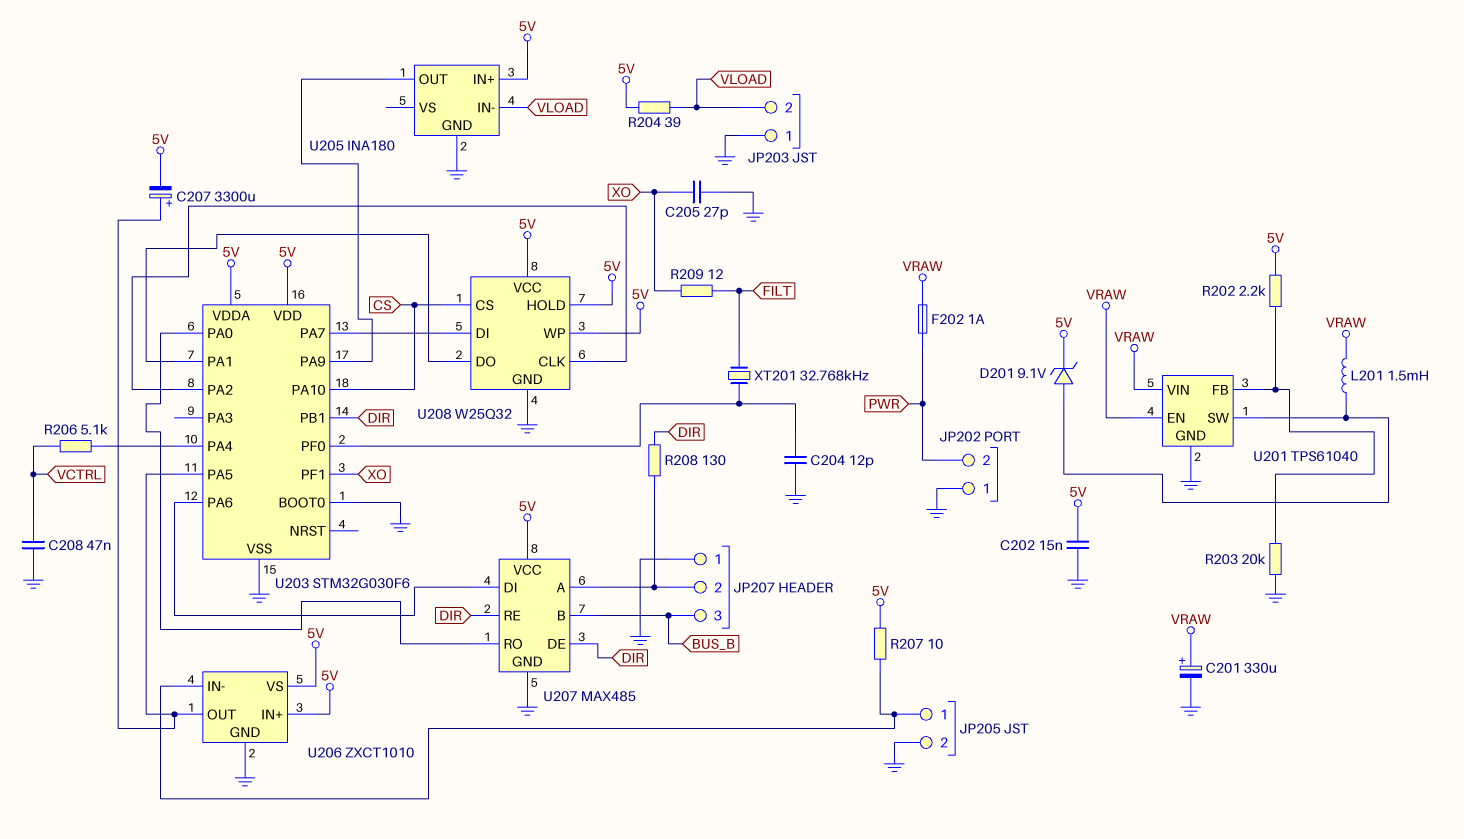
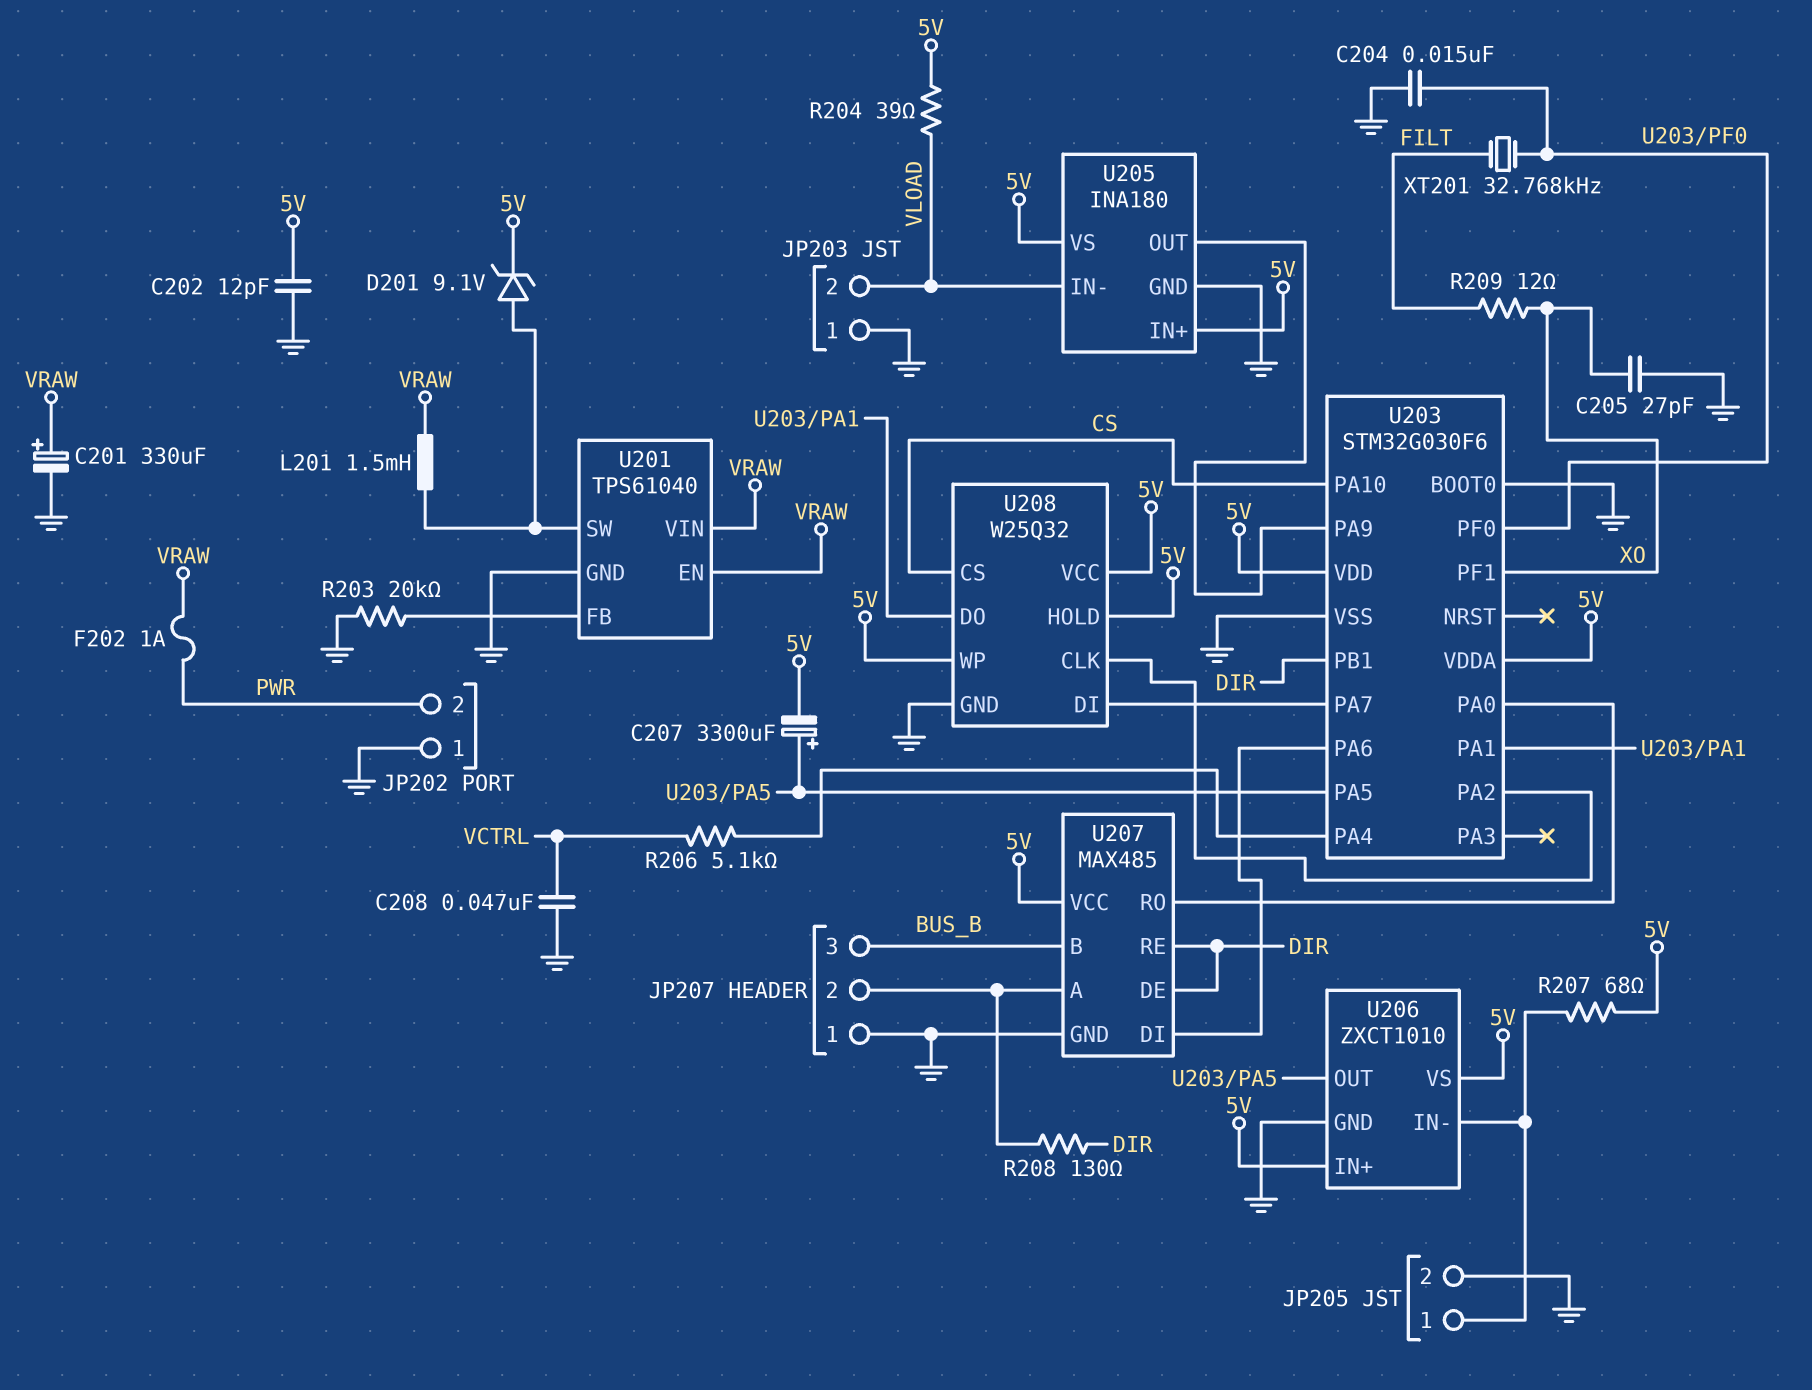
C202: 15nF (5V, GND) -> 12pF (5V, GND)
C204: 12pF (GND, U203/PF0) -> 15nF (GND, U203/PF0)
R202: 2.2k (5V, U201/FB) -> none
R207: 10 (5V, JP205/1) -> 68 (5V, JP205/1)
U205 pin VS: none -> 5V

